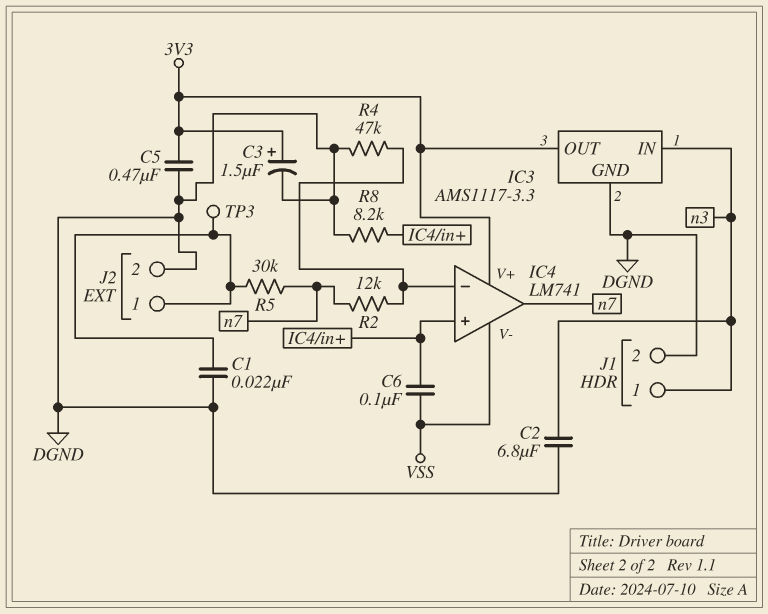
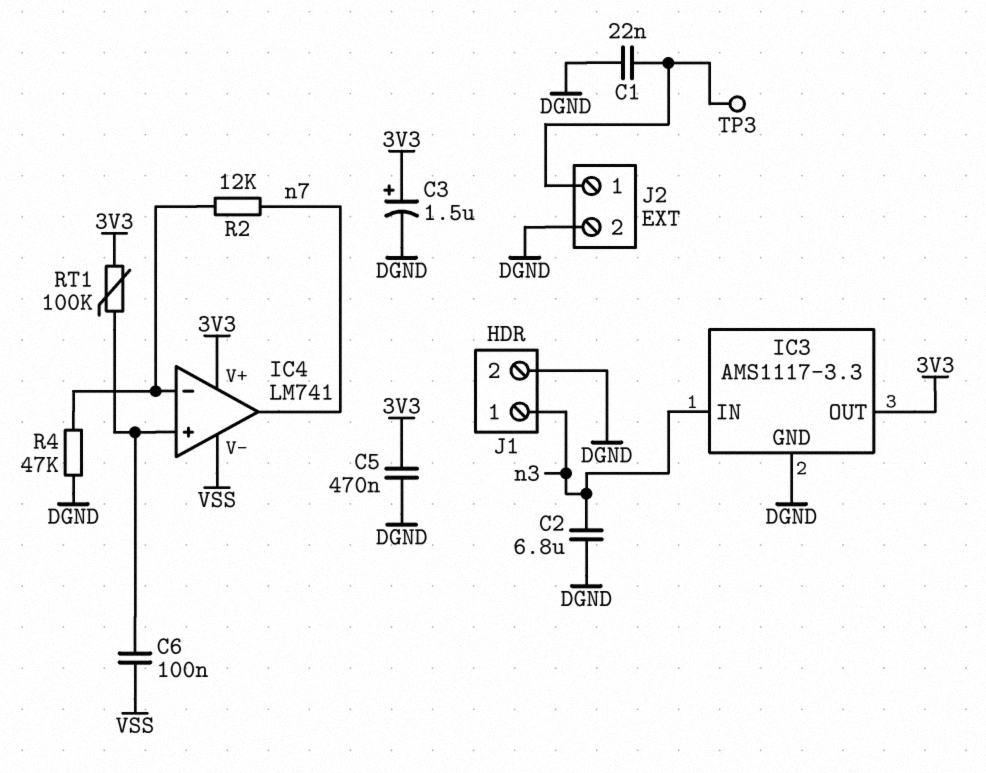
R5: 30k (J2/1, n7) -> none
R8: 8.2k (DGND, IC4/in+) -> none
RT1: none -> 100k (3V3, IC4/in+)

